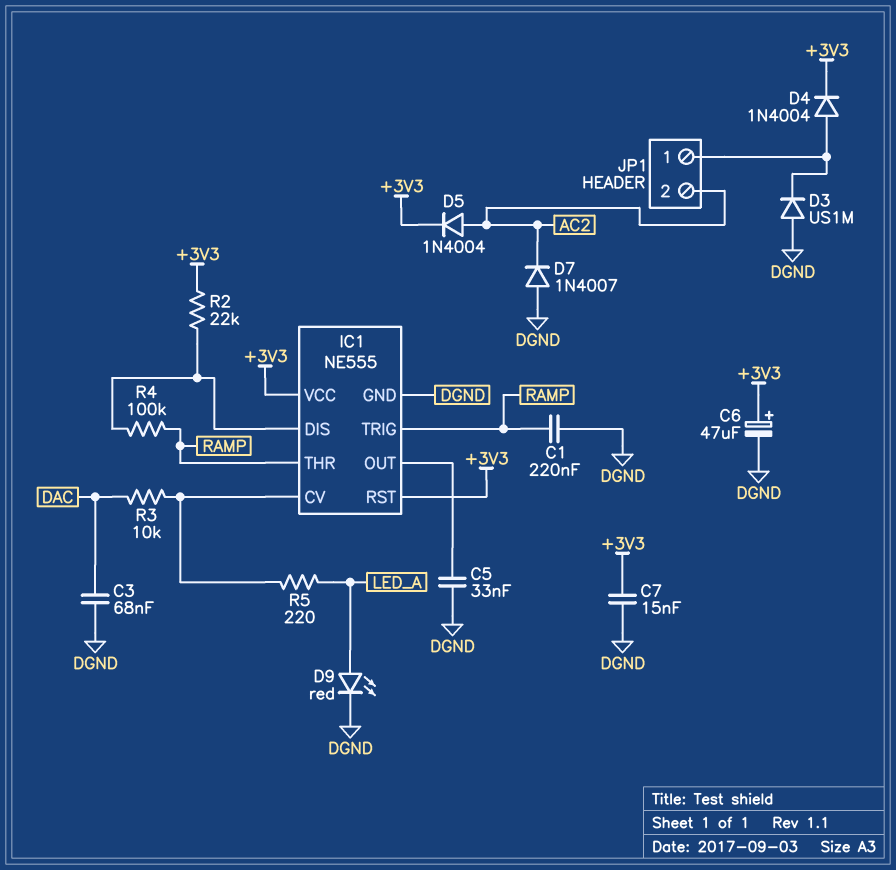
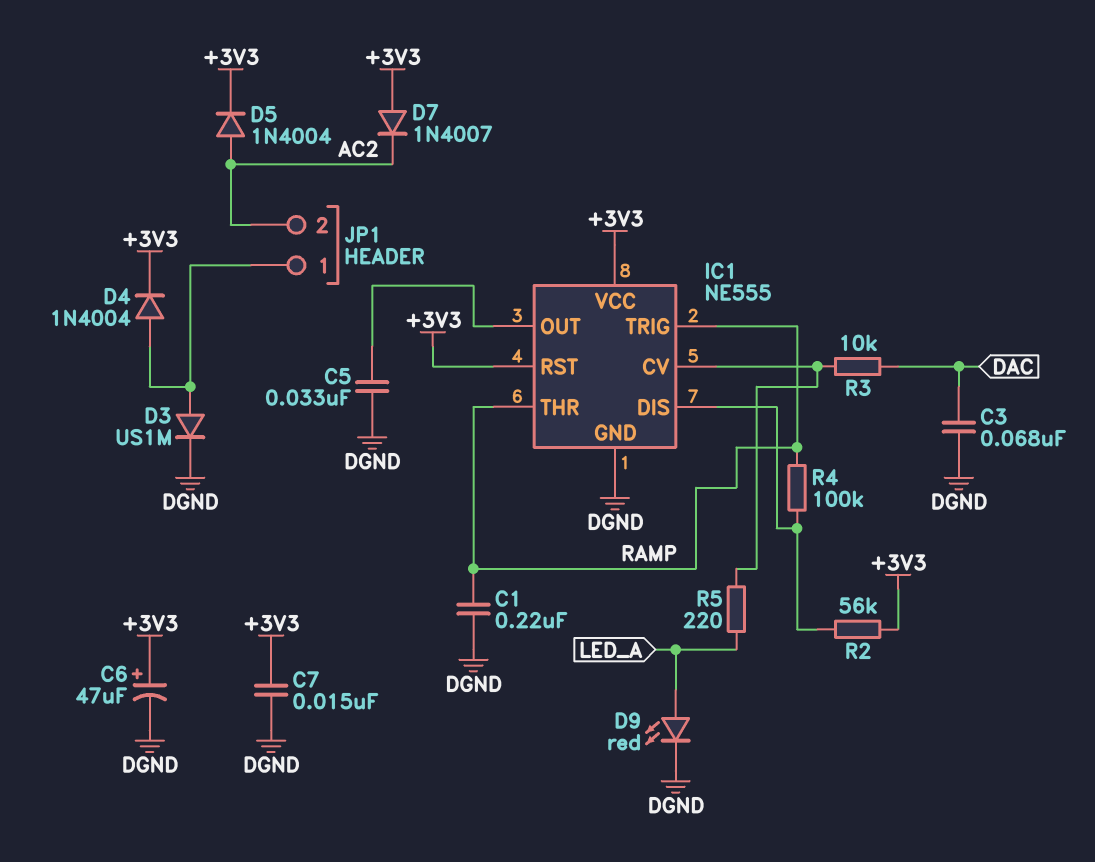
D3: diode US1M (A DGND, K JP1/1) -> diode US1M (A JP1/1, K DGND)
D7: diode 1N4007 (A DGND, K AC2) -> diode 1N4007 (A +3V3, K AC2)
R2: 22k (+3V3, IC1/DIS) -> 56k (+3V3, IC1/DIS)

